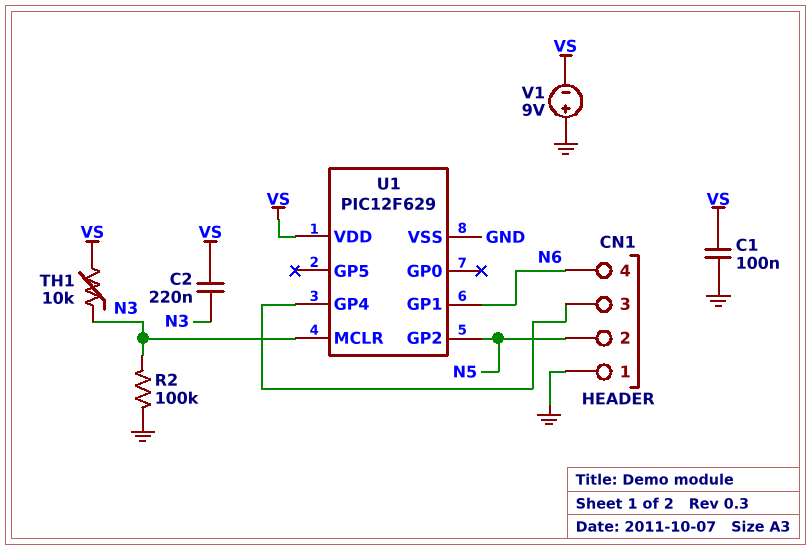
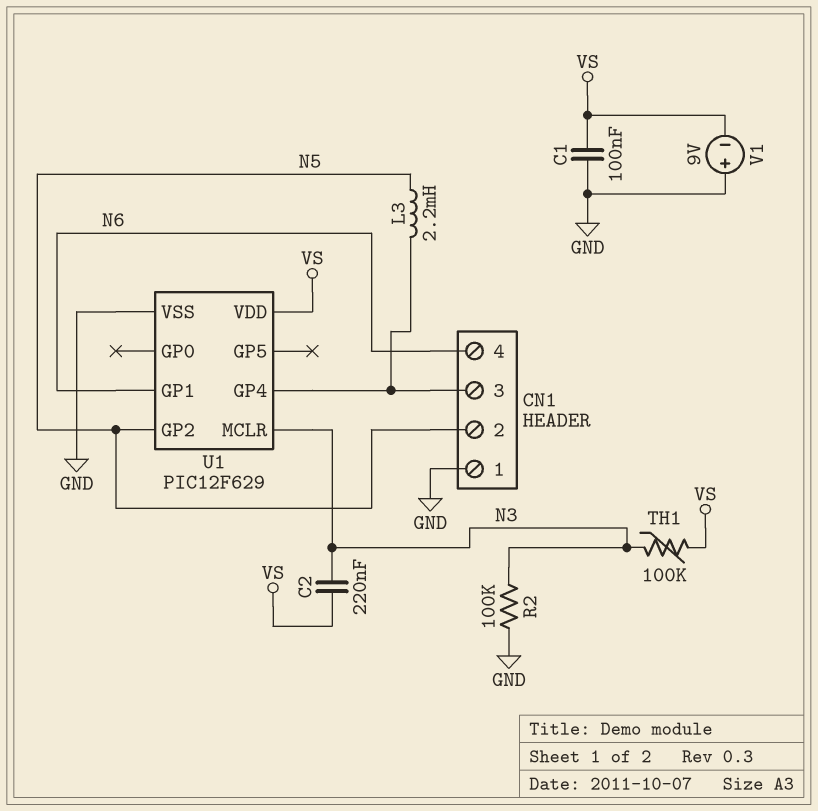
L3: none -> 2.2mH (CN1/3, N5)
TH1: 10k (N3, VS) -> 100k (N3, VS)

